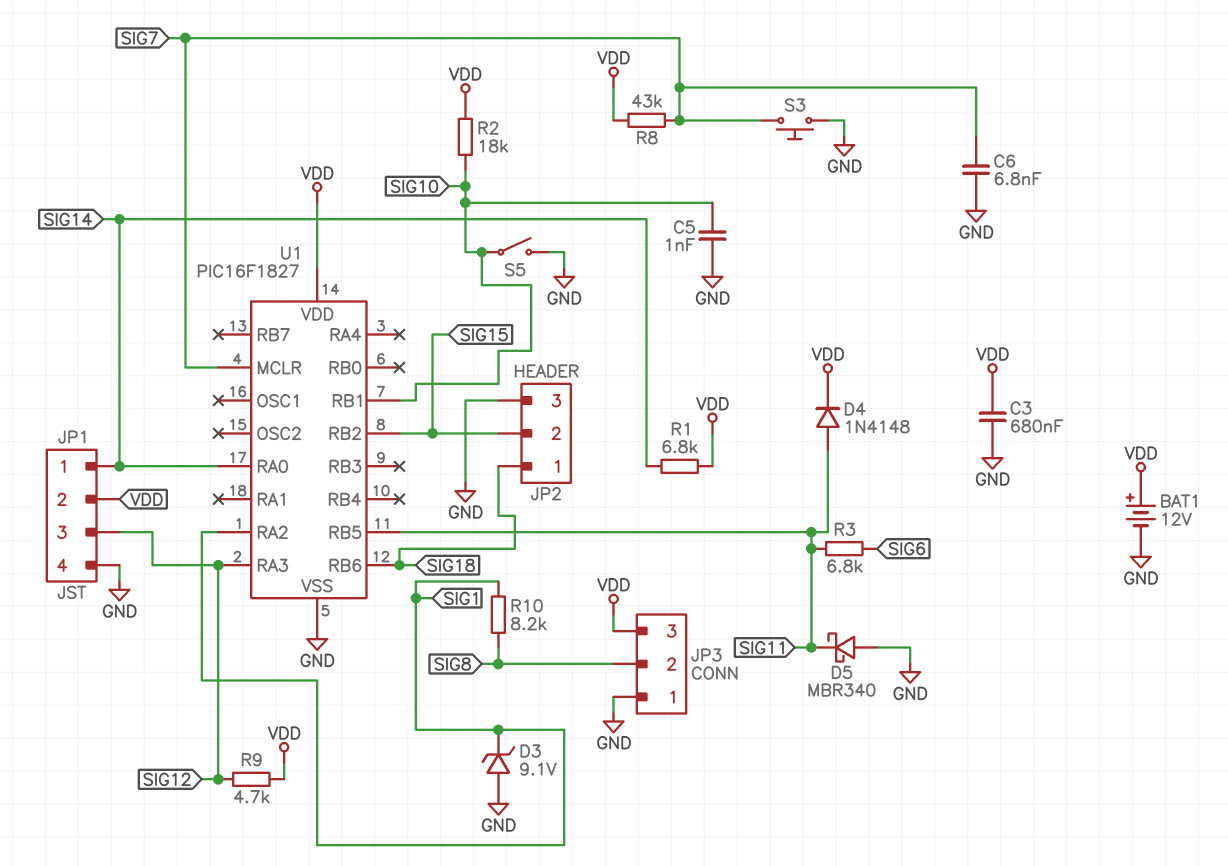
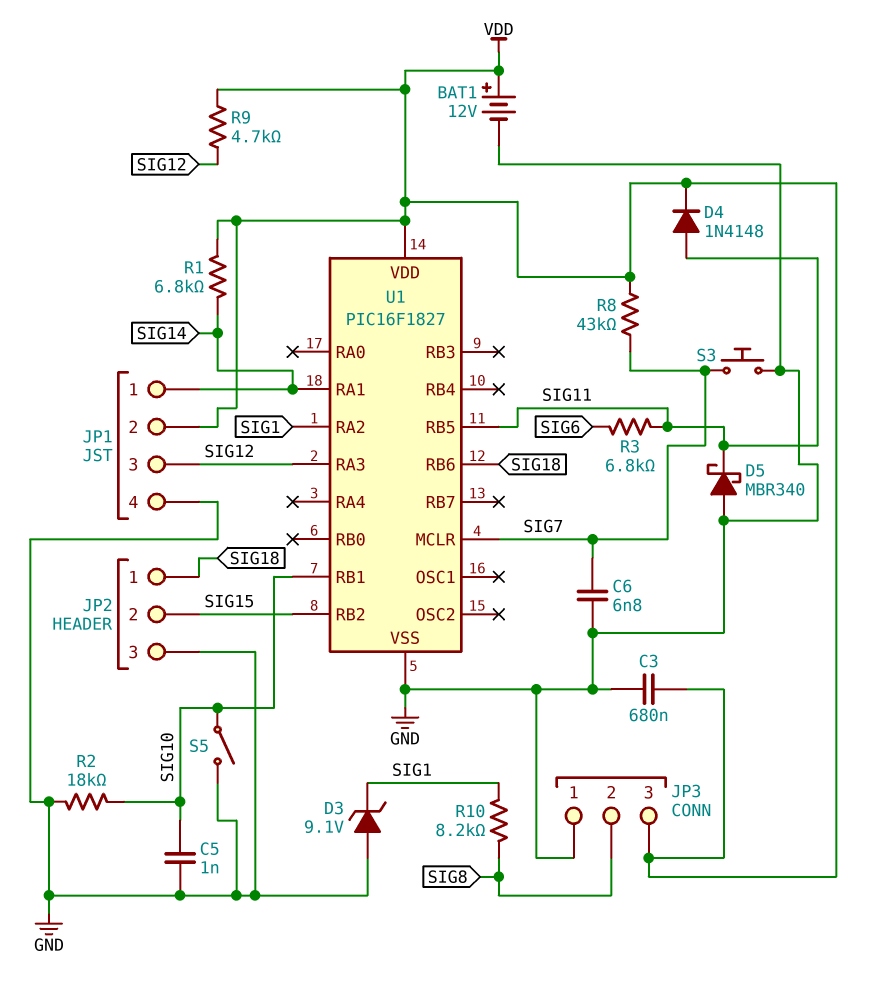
R2: 18k (SIG10, VDD) -> 18k (GND, SIG10)
U1 pin RA0: SIG14 -> none
U1 pin RA1: none -> SIG14

